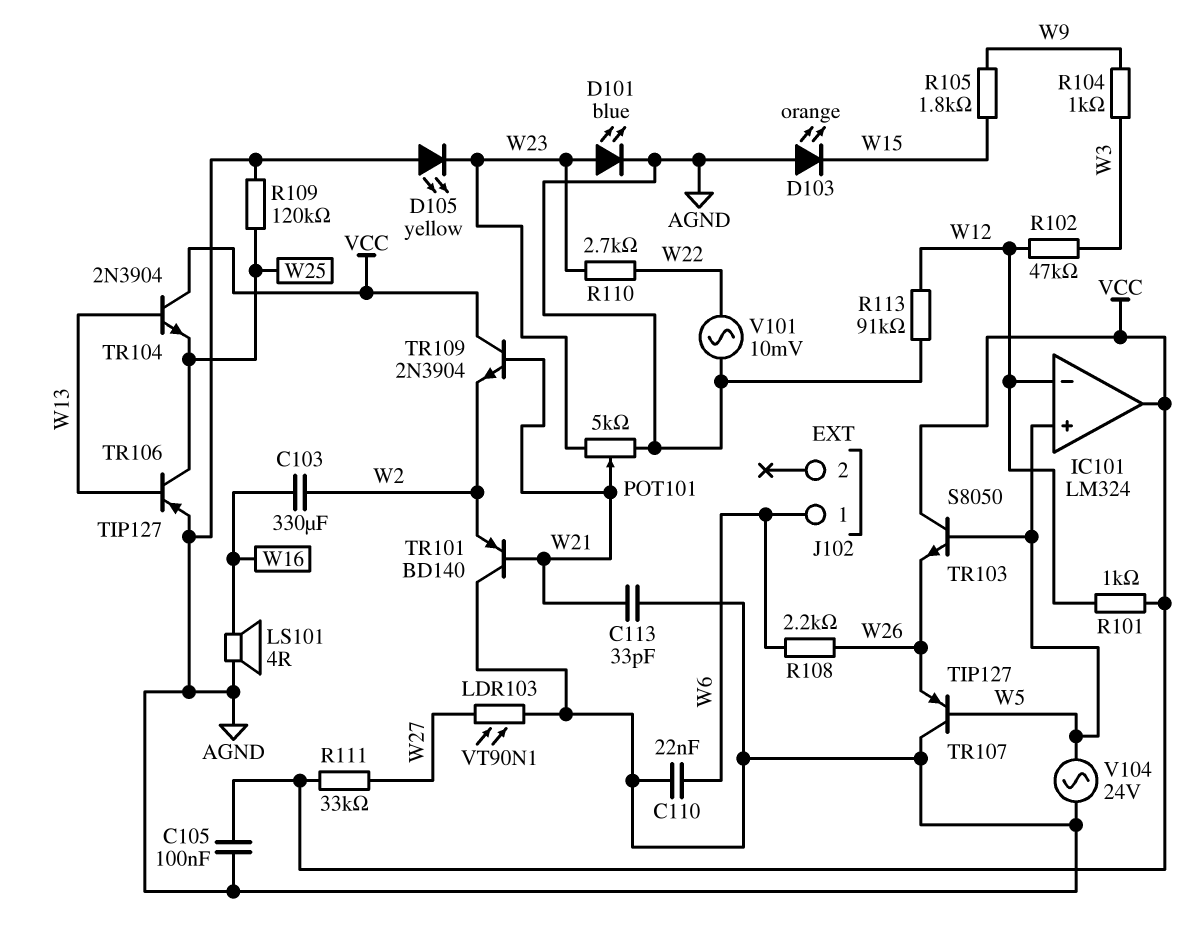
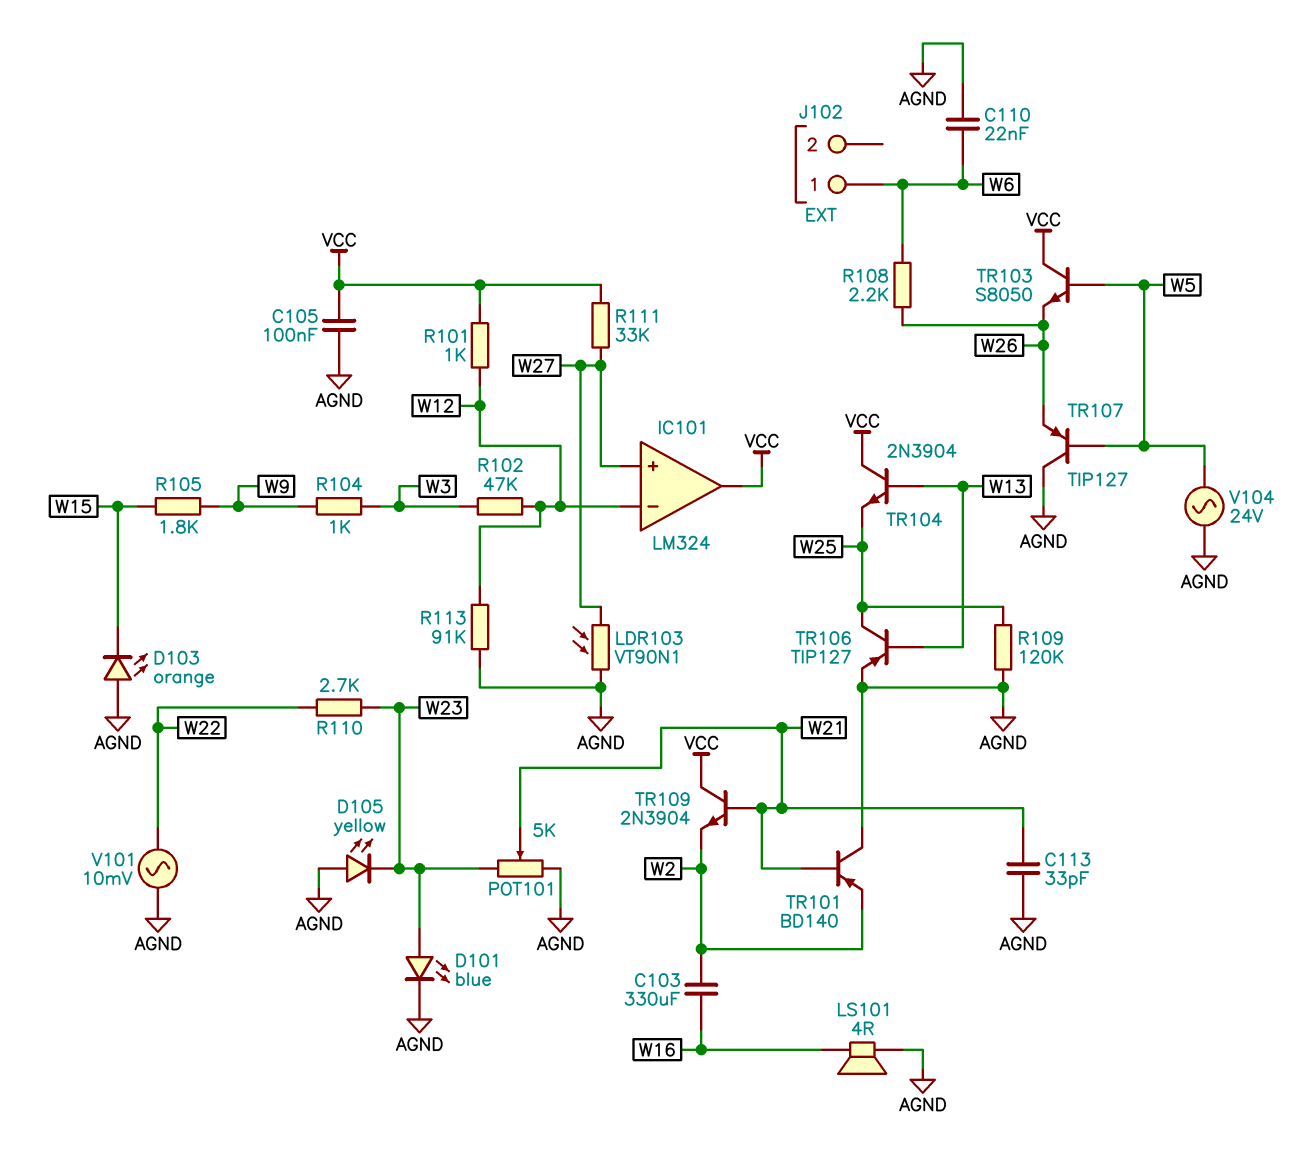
IC101 pin in+: W5 -> W27

